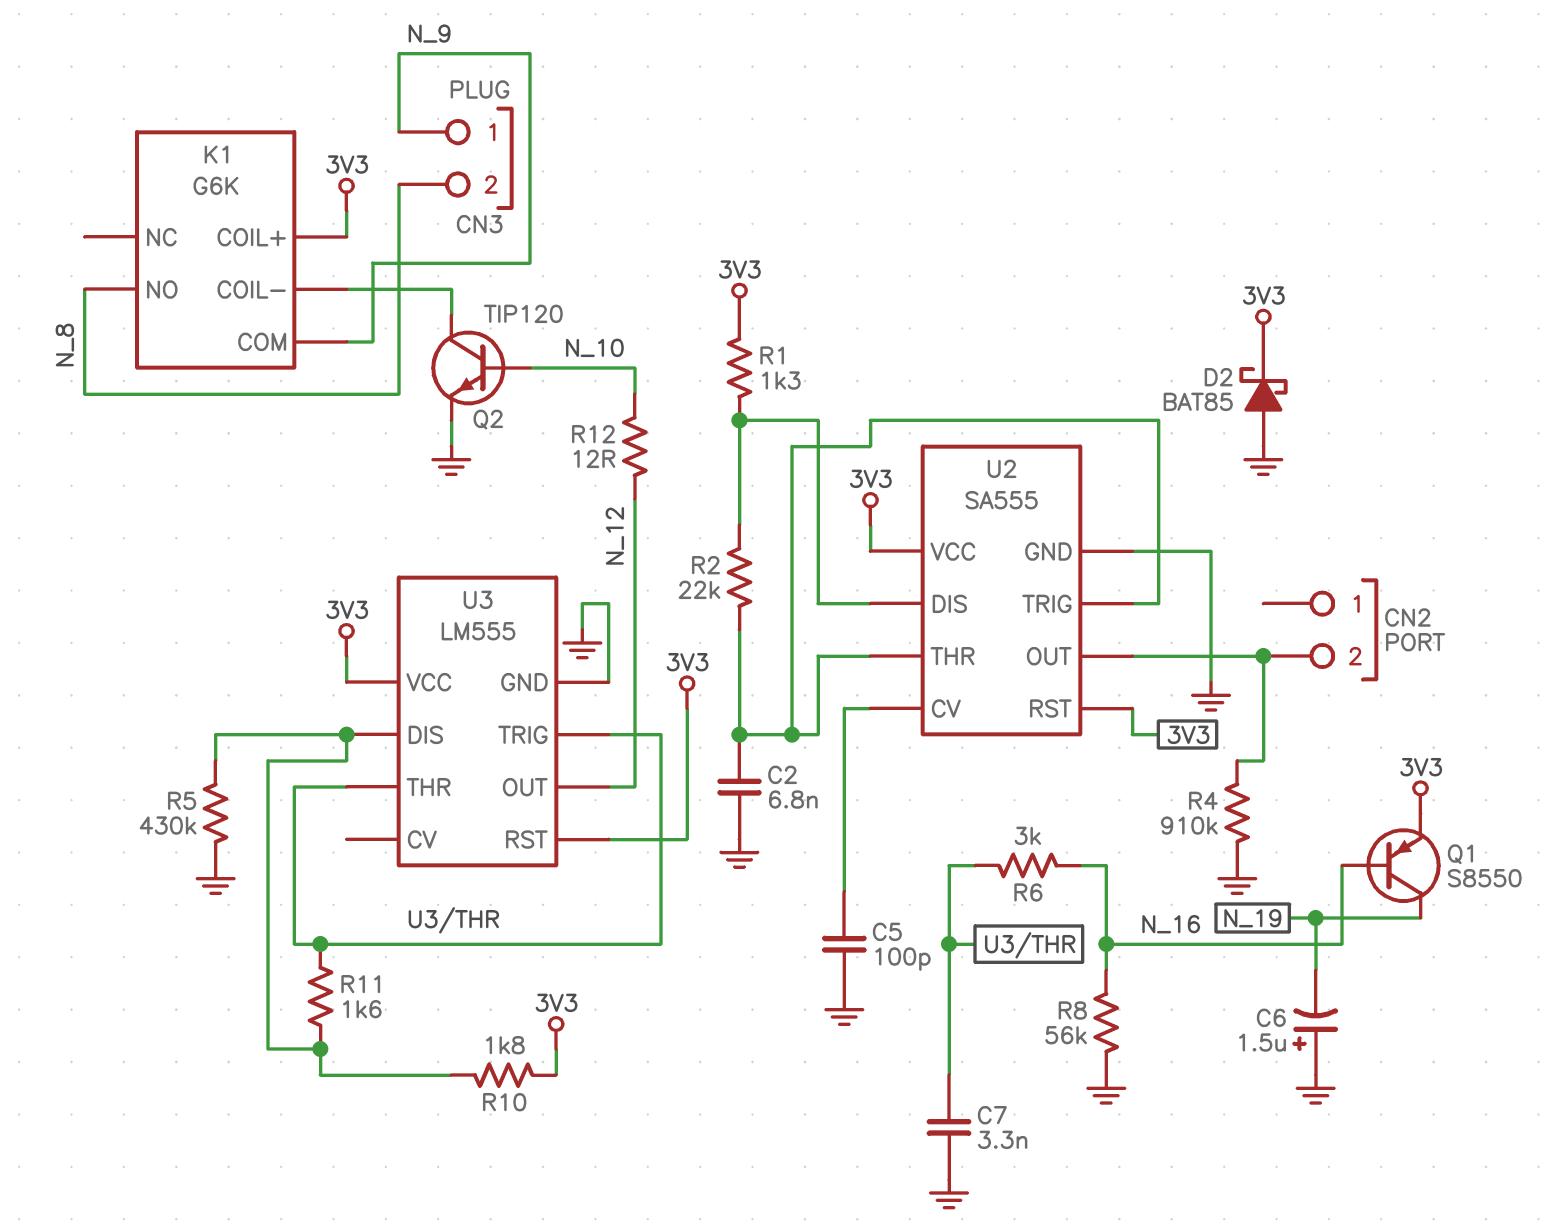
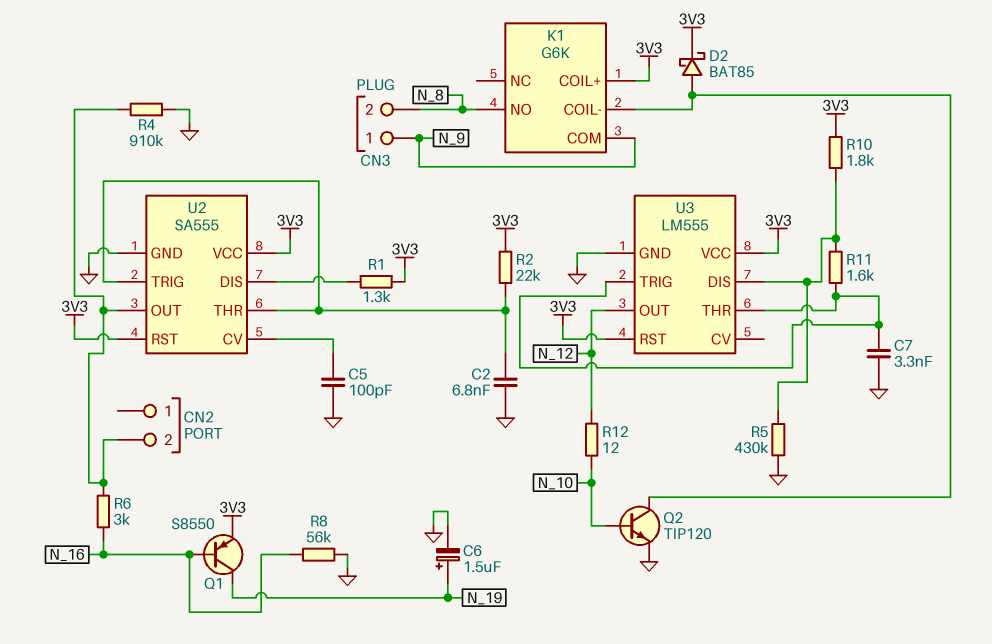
C6: 1.5uF (plus GND, minus N_19) -> 1.5uF (plus N_19, minus GND)
D2: schottky BAT85 (A GND, K 3V3) -> schottky BAT85 (A K1/COIL-, K 3V3)
R2: 22k (U2/DIS, U2/THR) -> 22k (3V3, U2/THR)
R6: 3k (N_16, U3/THR) -> 3k (CN2/2, N_16)

